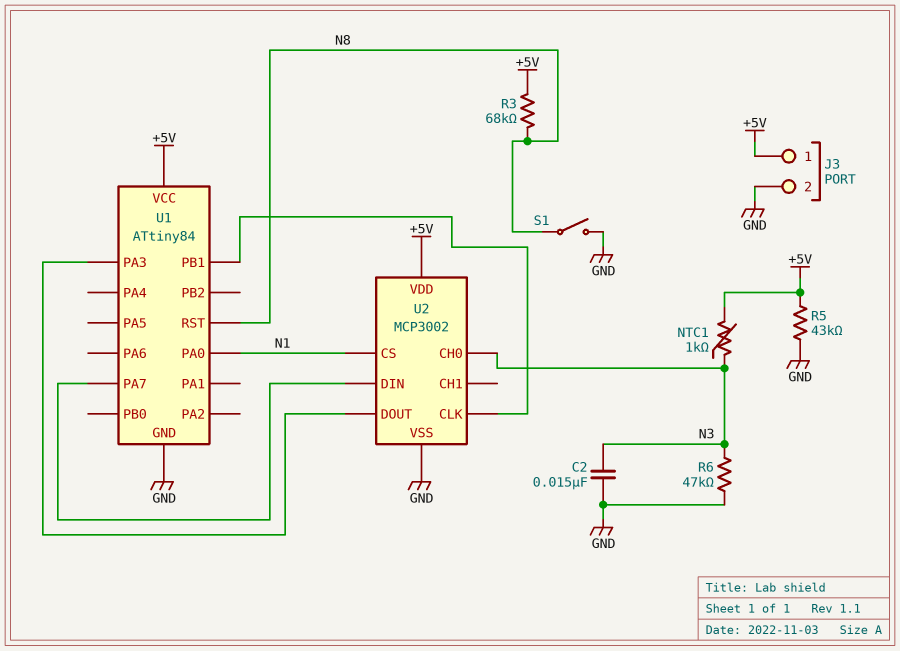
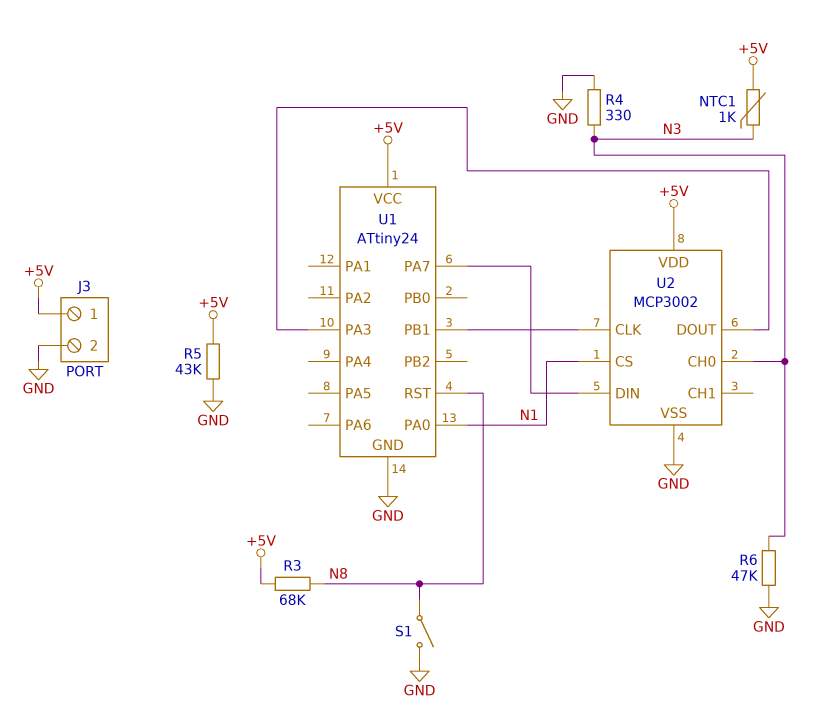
C2: 15nF (GND, N3) -> none
R4: none -> 330 (GND, N3)
U1: ATtiny84 -> ATtiny24

